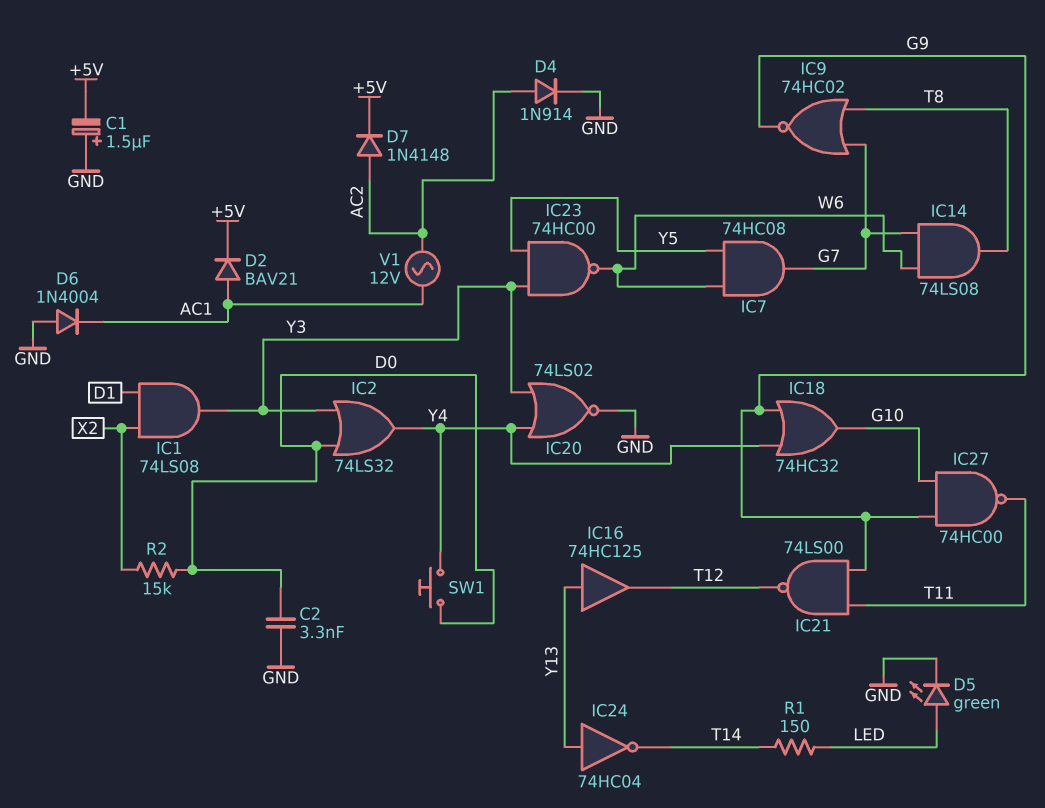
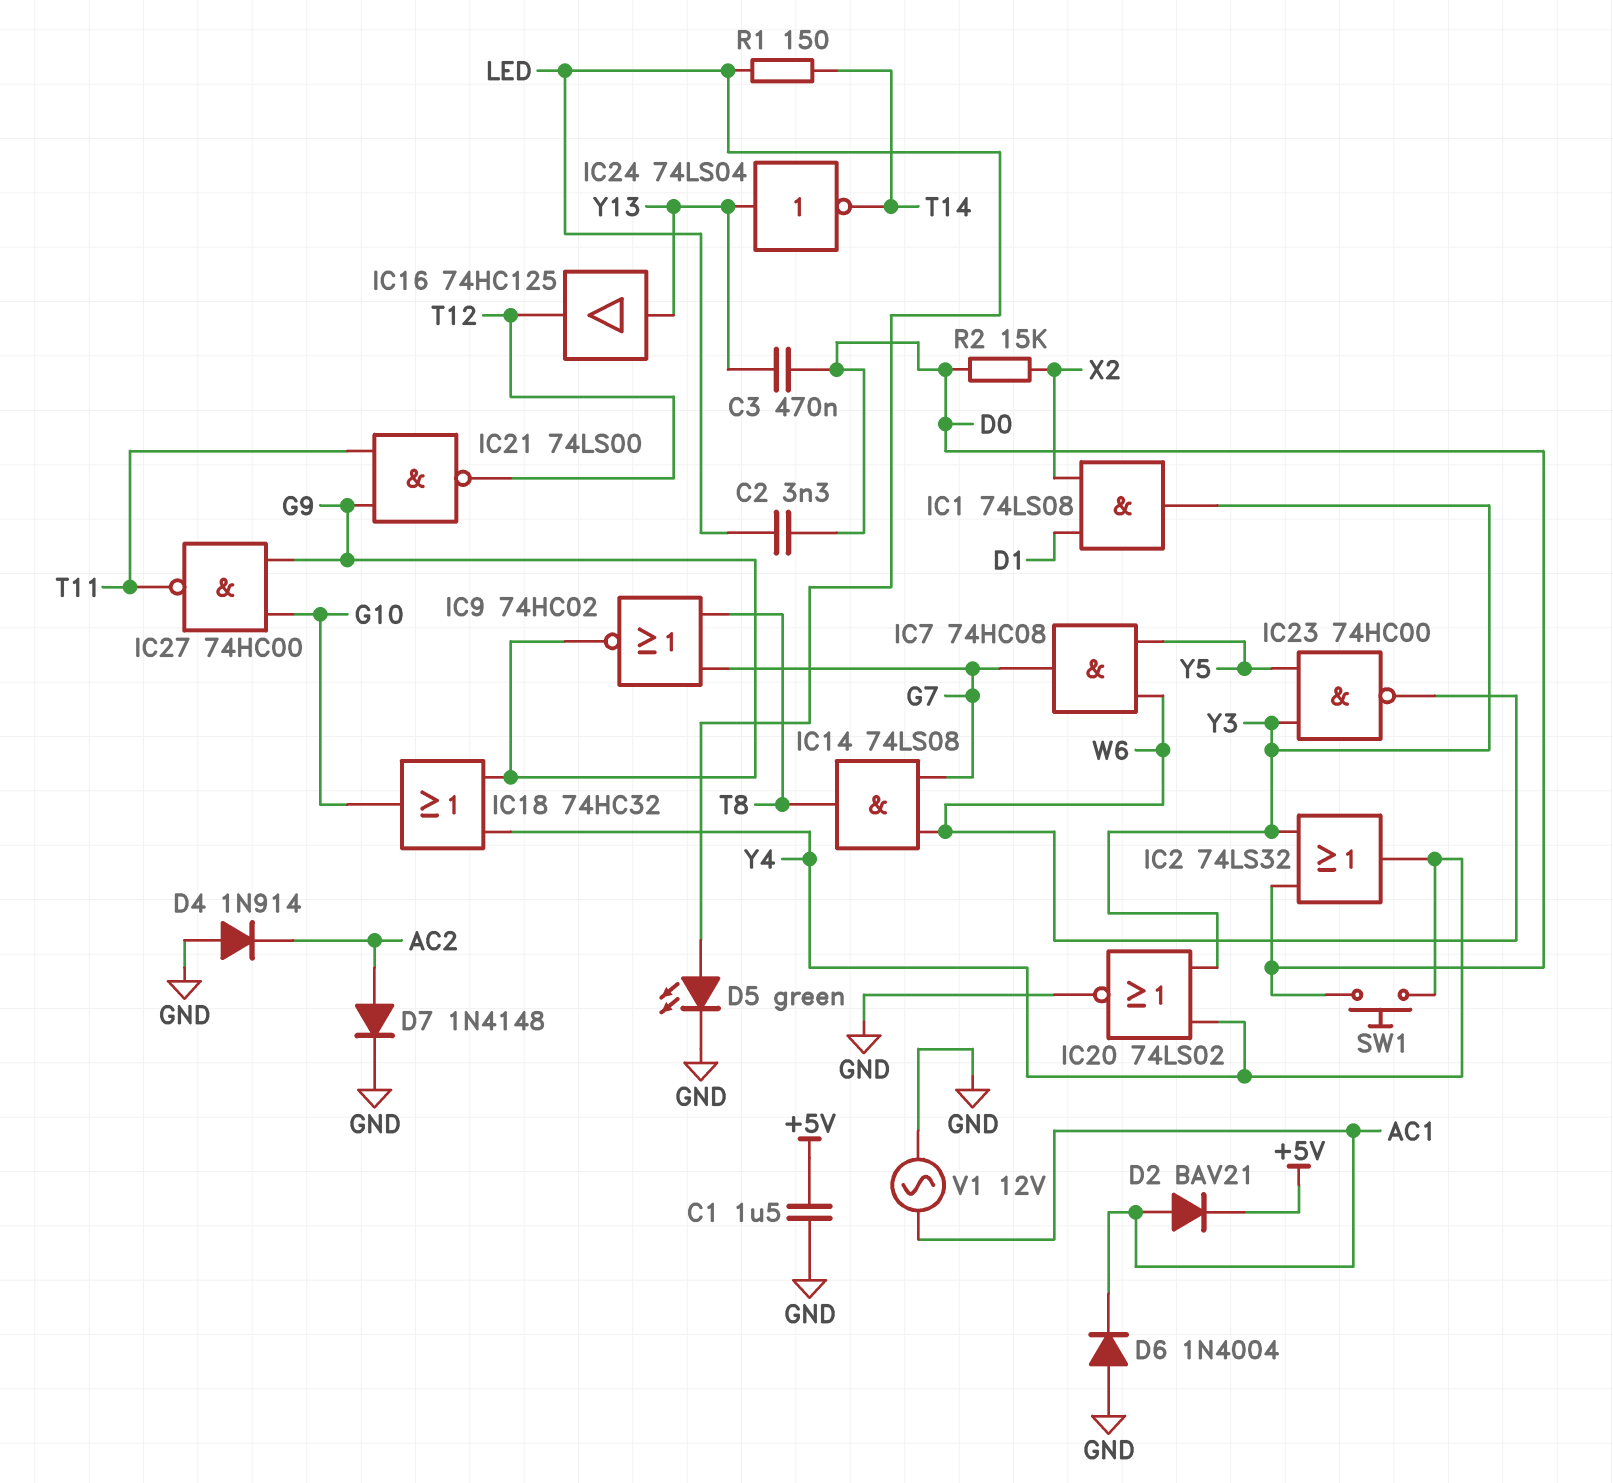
C1: 1.5uF (plus GND, minus +5V) -> 1.5uF (+5V, GND)
C2: 3.3nF (D0, GND) -> 3.3nF (D0, LED)
C3: none -> 470nF (D0, Y13)
D4: diode 1N914 (A AC2, K GND) -> diode 1N914 (A GND, K AC2)
D7: diode 1N4148 (A AC2, K +5V) -> diode 1N4148 (A AC2, K GND)
IC24: NOT 74HC04 (in Y13, out T14) -> NOT 74LS04 (in Y13, out T14)
V1: AC 12V (AC1, AC2) -> AC 12V (AC1, GND)

